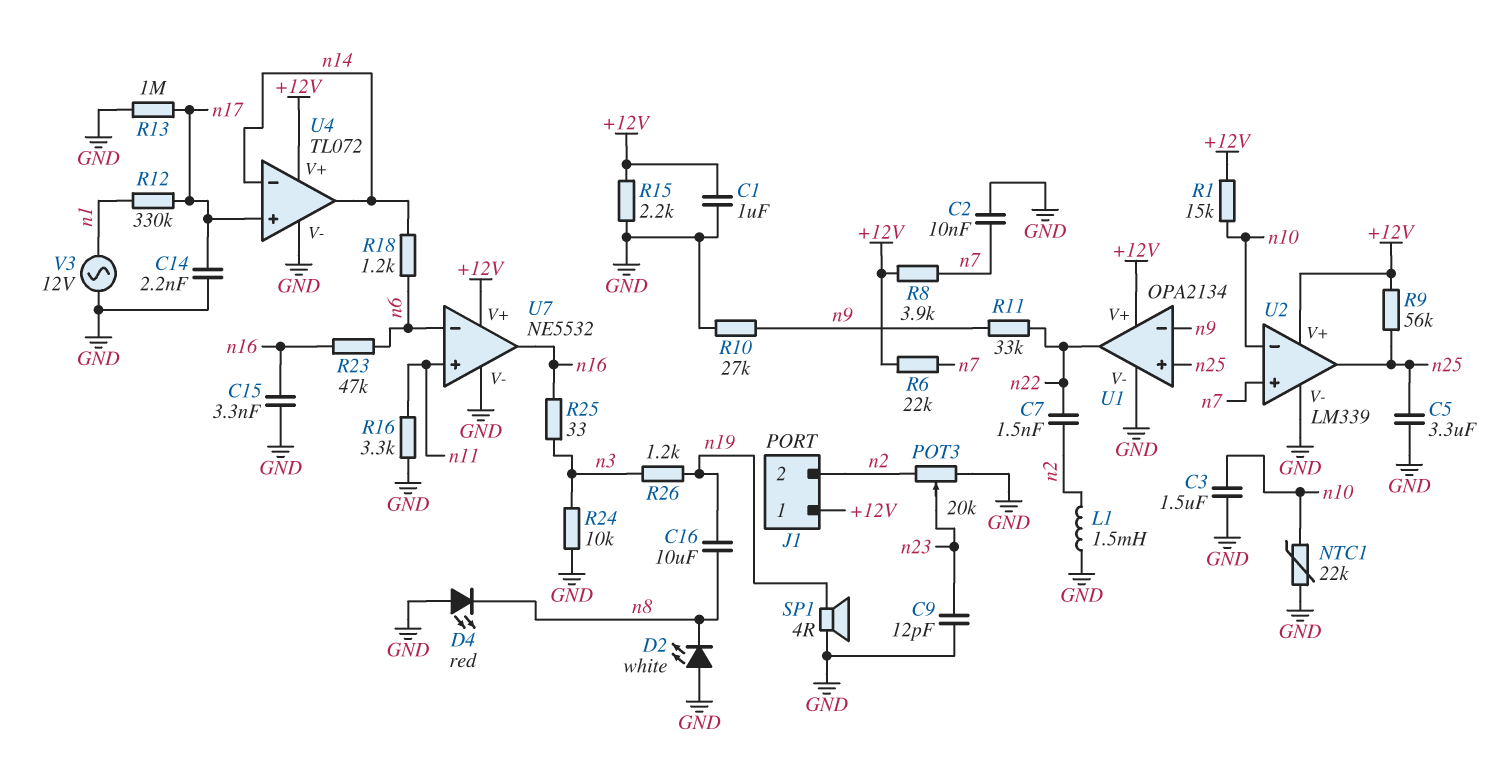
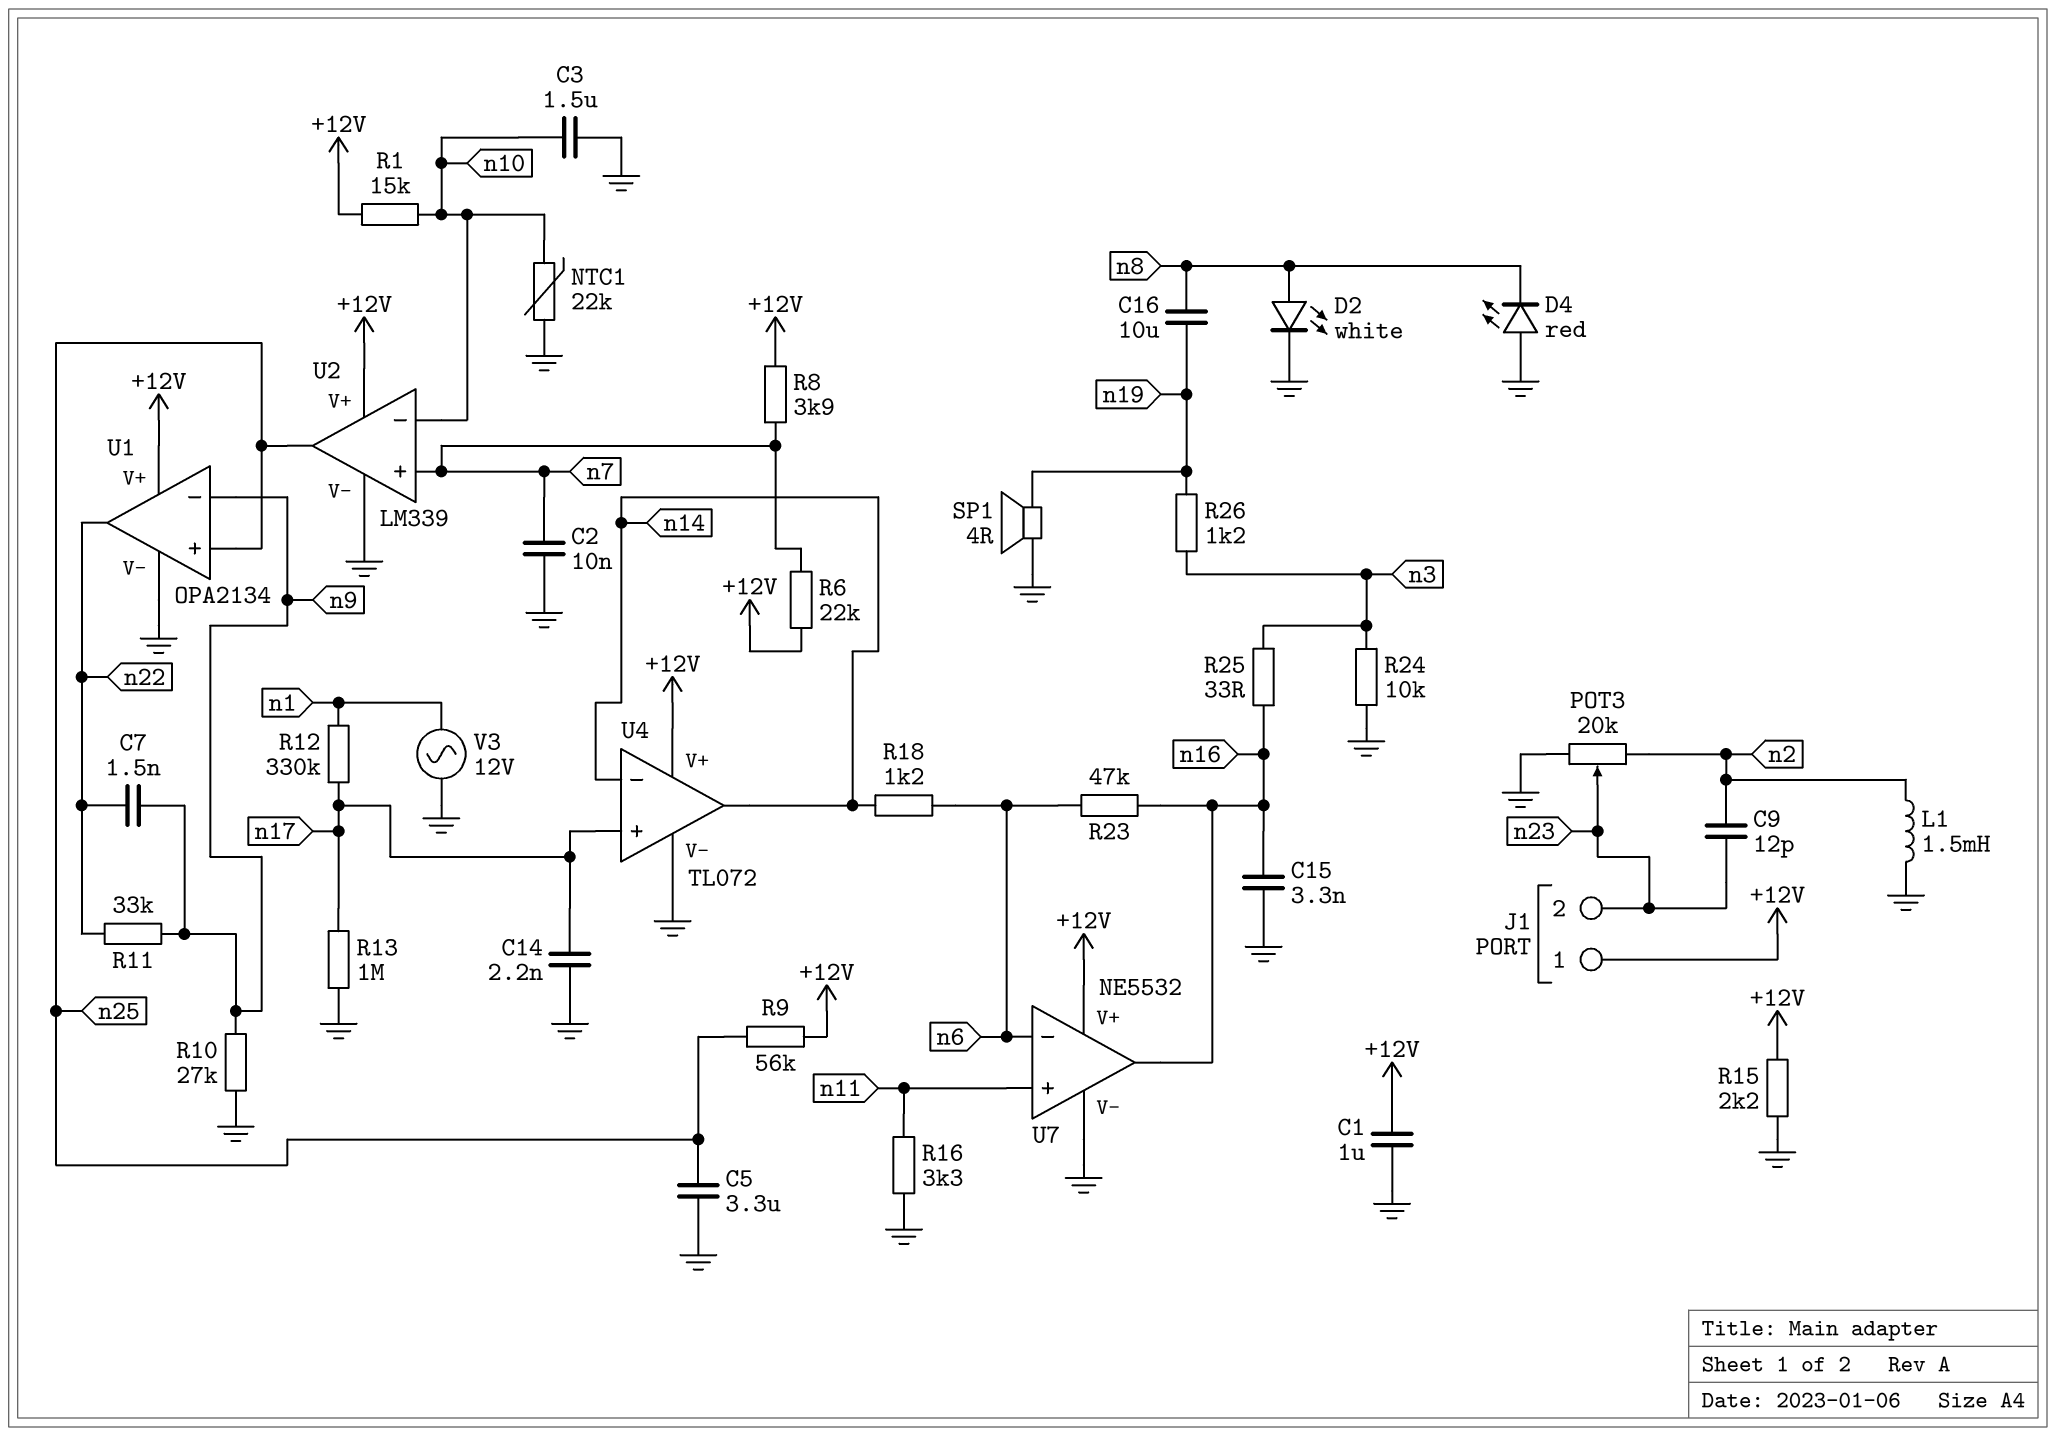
C7: 1.5nF (n2, n22) -> 1.5nF (n9, n22)
C9: 12pF (GND, n23) -> 12pF (n2, n23)
D2: LED white (A GND, K n8) -> LED white (A n8, K GND)
J1 pin 2: n2 -> n23

